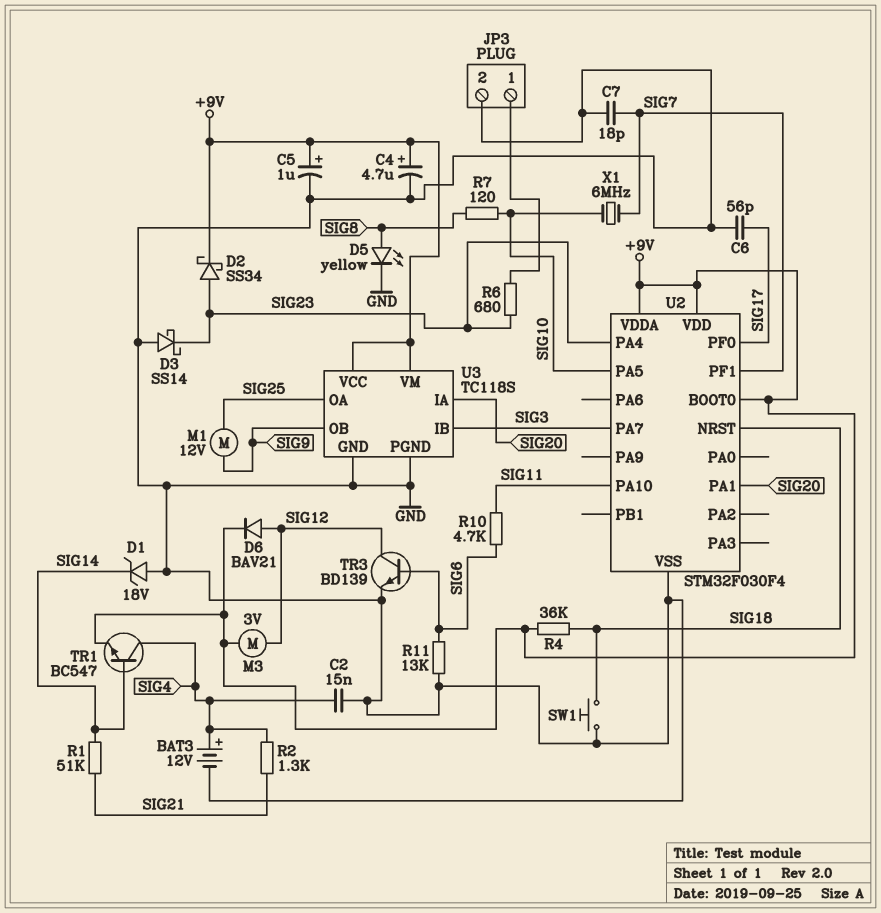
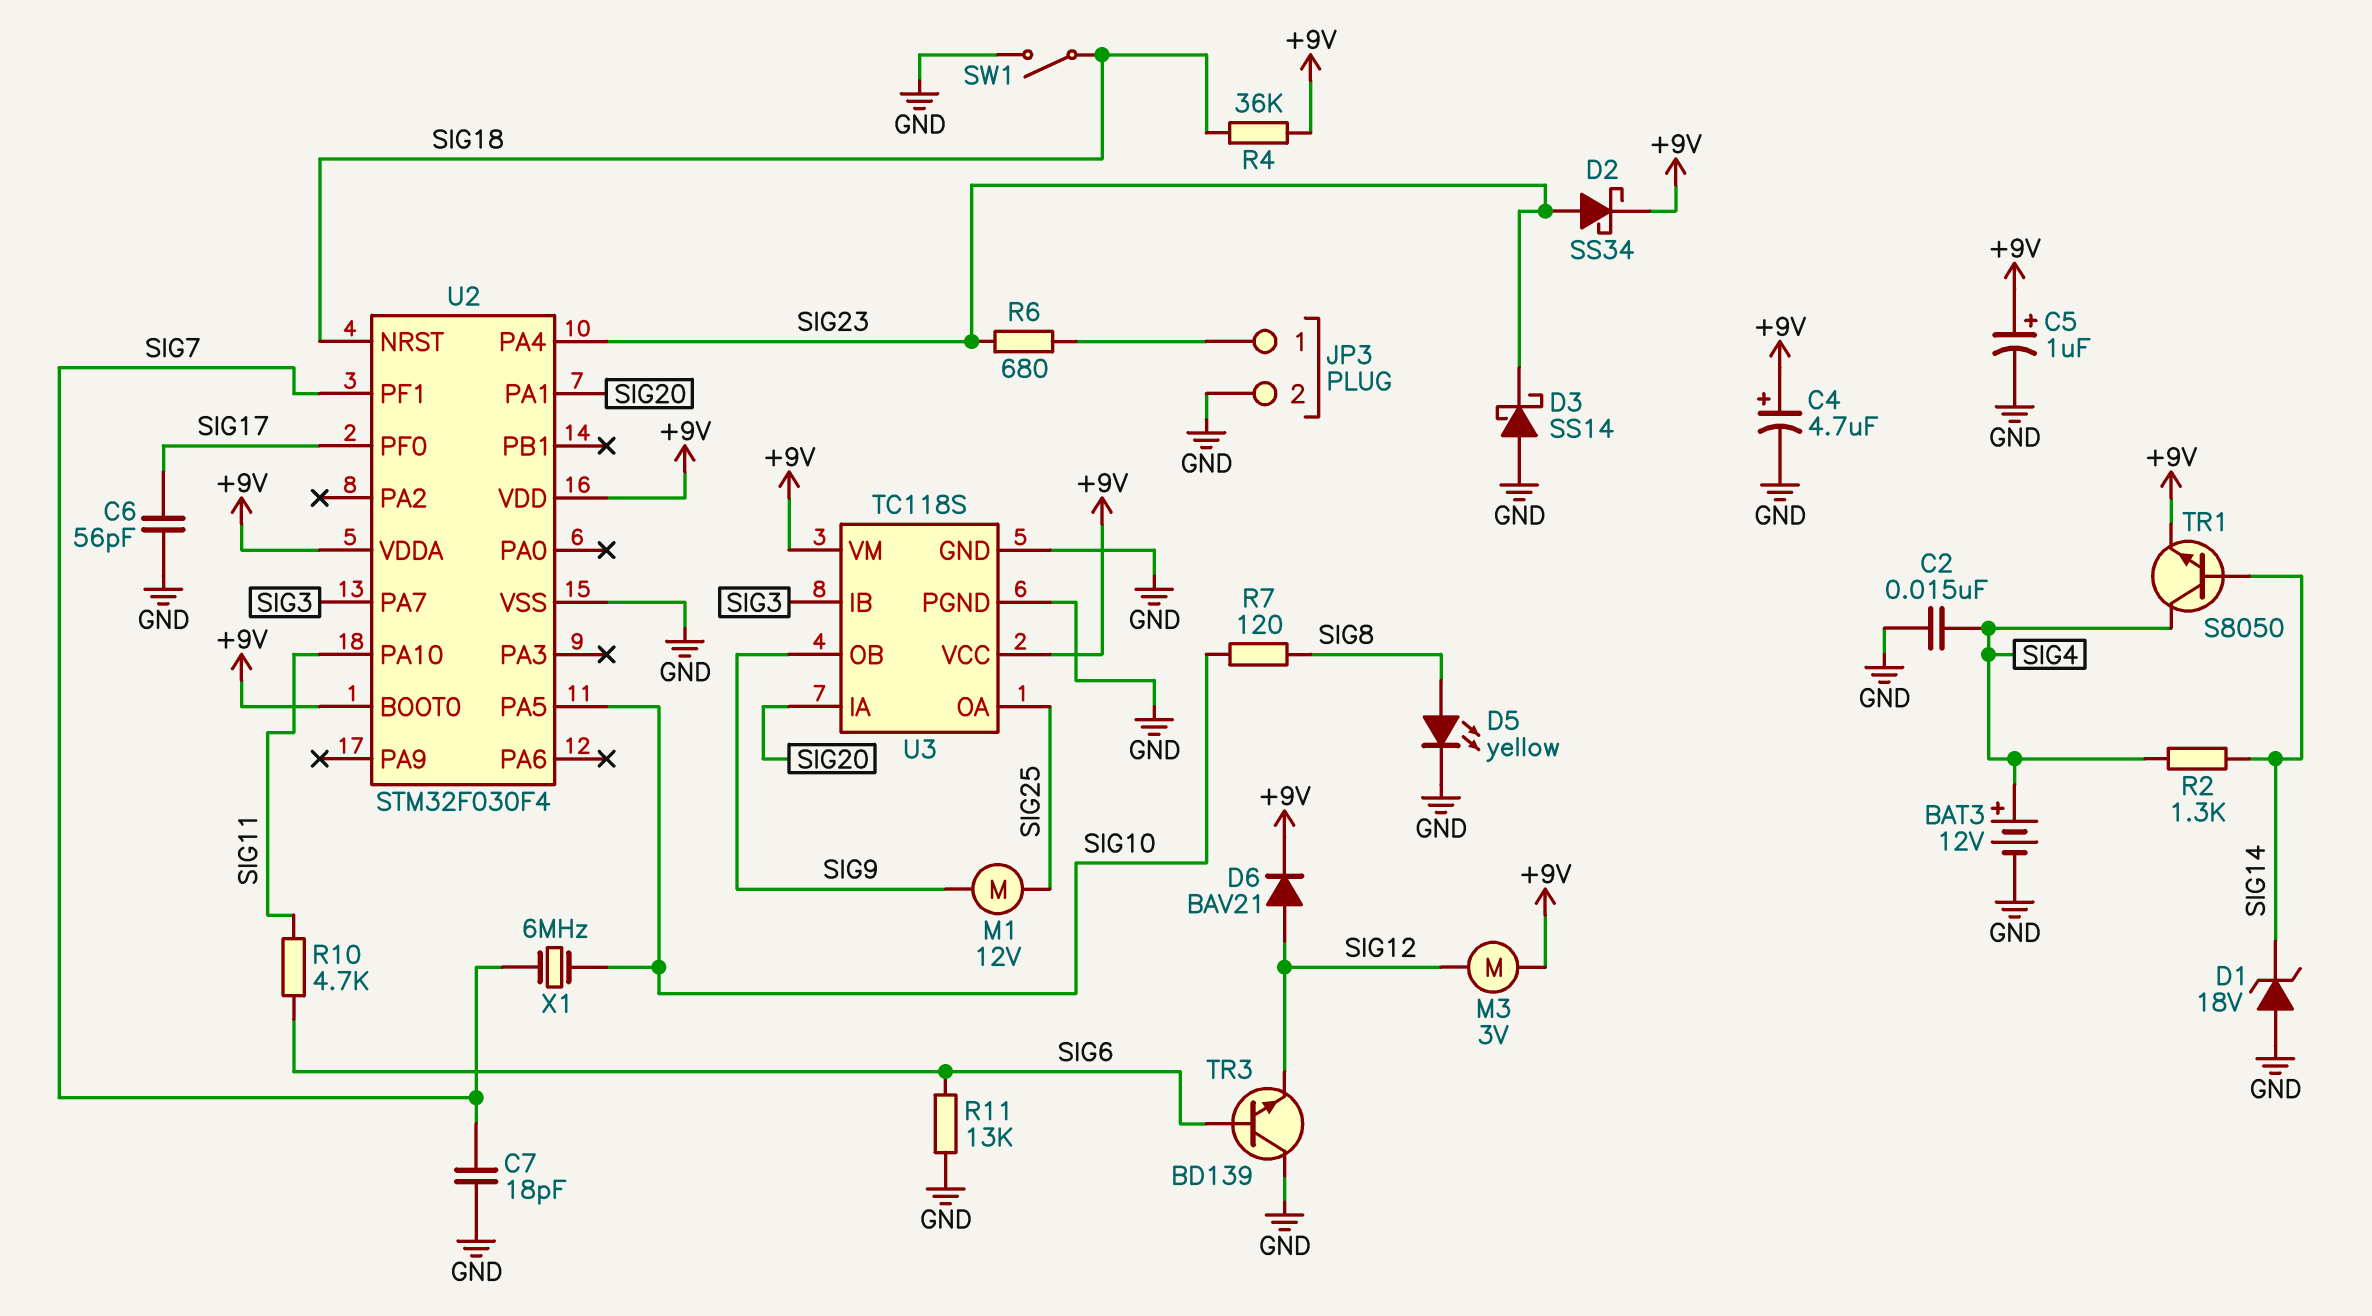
R1: 51k (SIG14, SIG21) -> none
R2: 1.3k (SIG4, SIG21) -> 1.3k (SIG4, SIG14)
SW1: button (GND, SIG18) -> switch (GND, SIG18)
TR1: NPN BC547 (B SIG14, C SIG4, E +9V) -> NPN S8050 (B SIG14, C SIG4, E +9V)
TR3: NPN BD139 (B SIG6, C SIG12, E GND) -> NPN BD139 (B SIG6, C GND, E SIG12)

